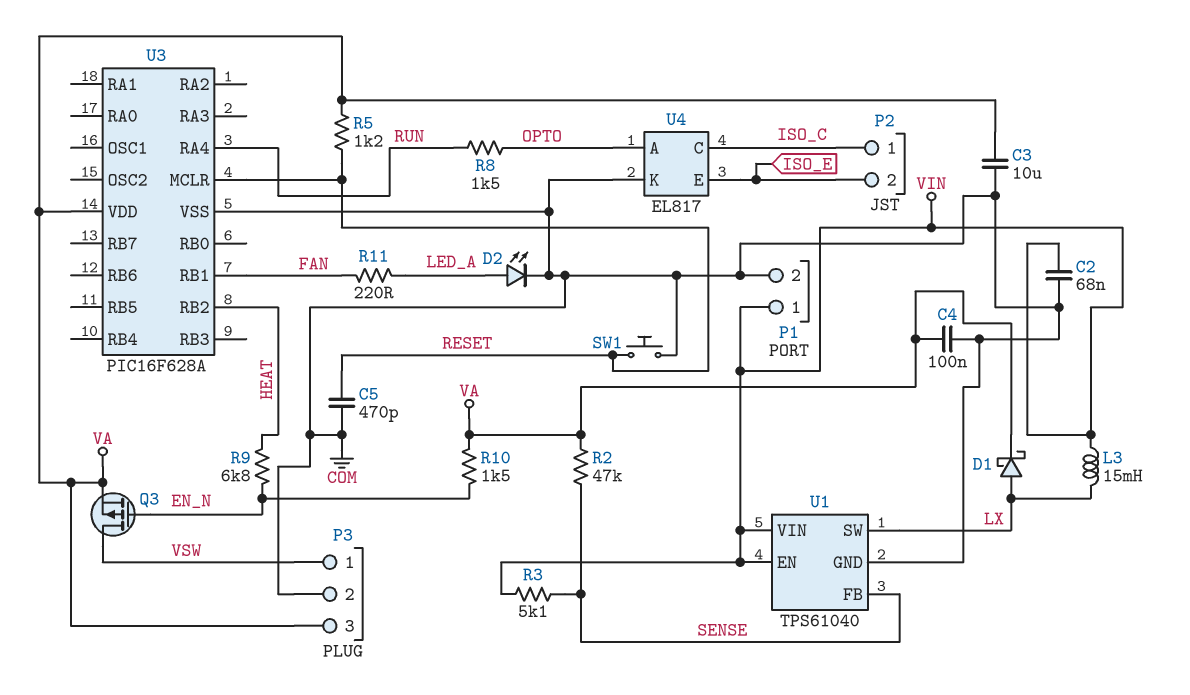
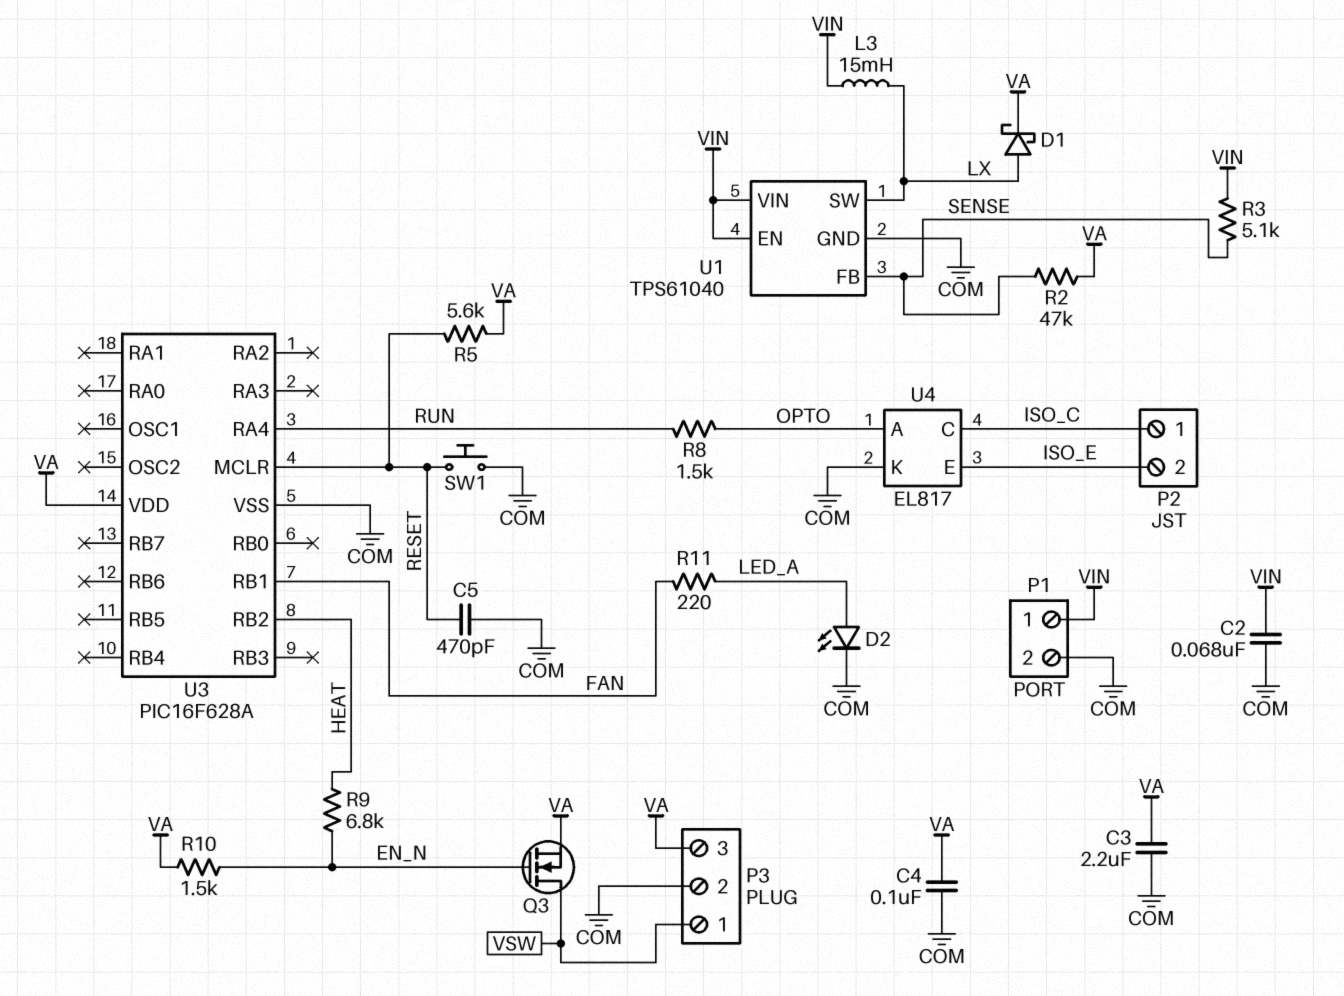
C3: 10uF (COM, VA) -> 2.2uF (COM, VA)
Q3: PMOS (G EN_N, D VSW, S VA) -> NMOS (G EN_N, D VSW, S VA)
R5: 1.2k (RESET, VA) -> 5.6k (RESET, VA)

